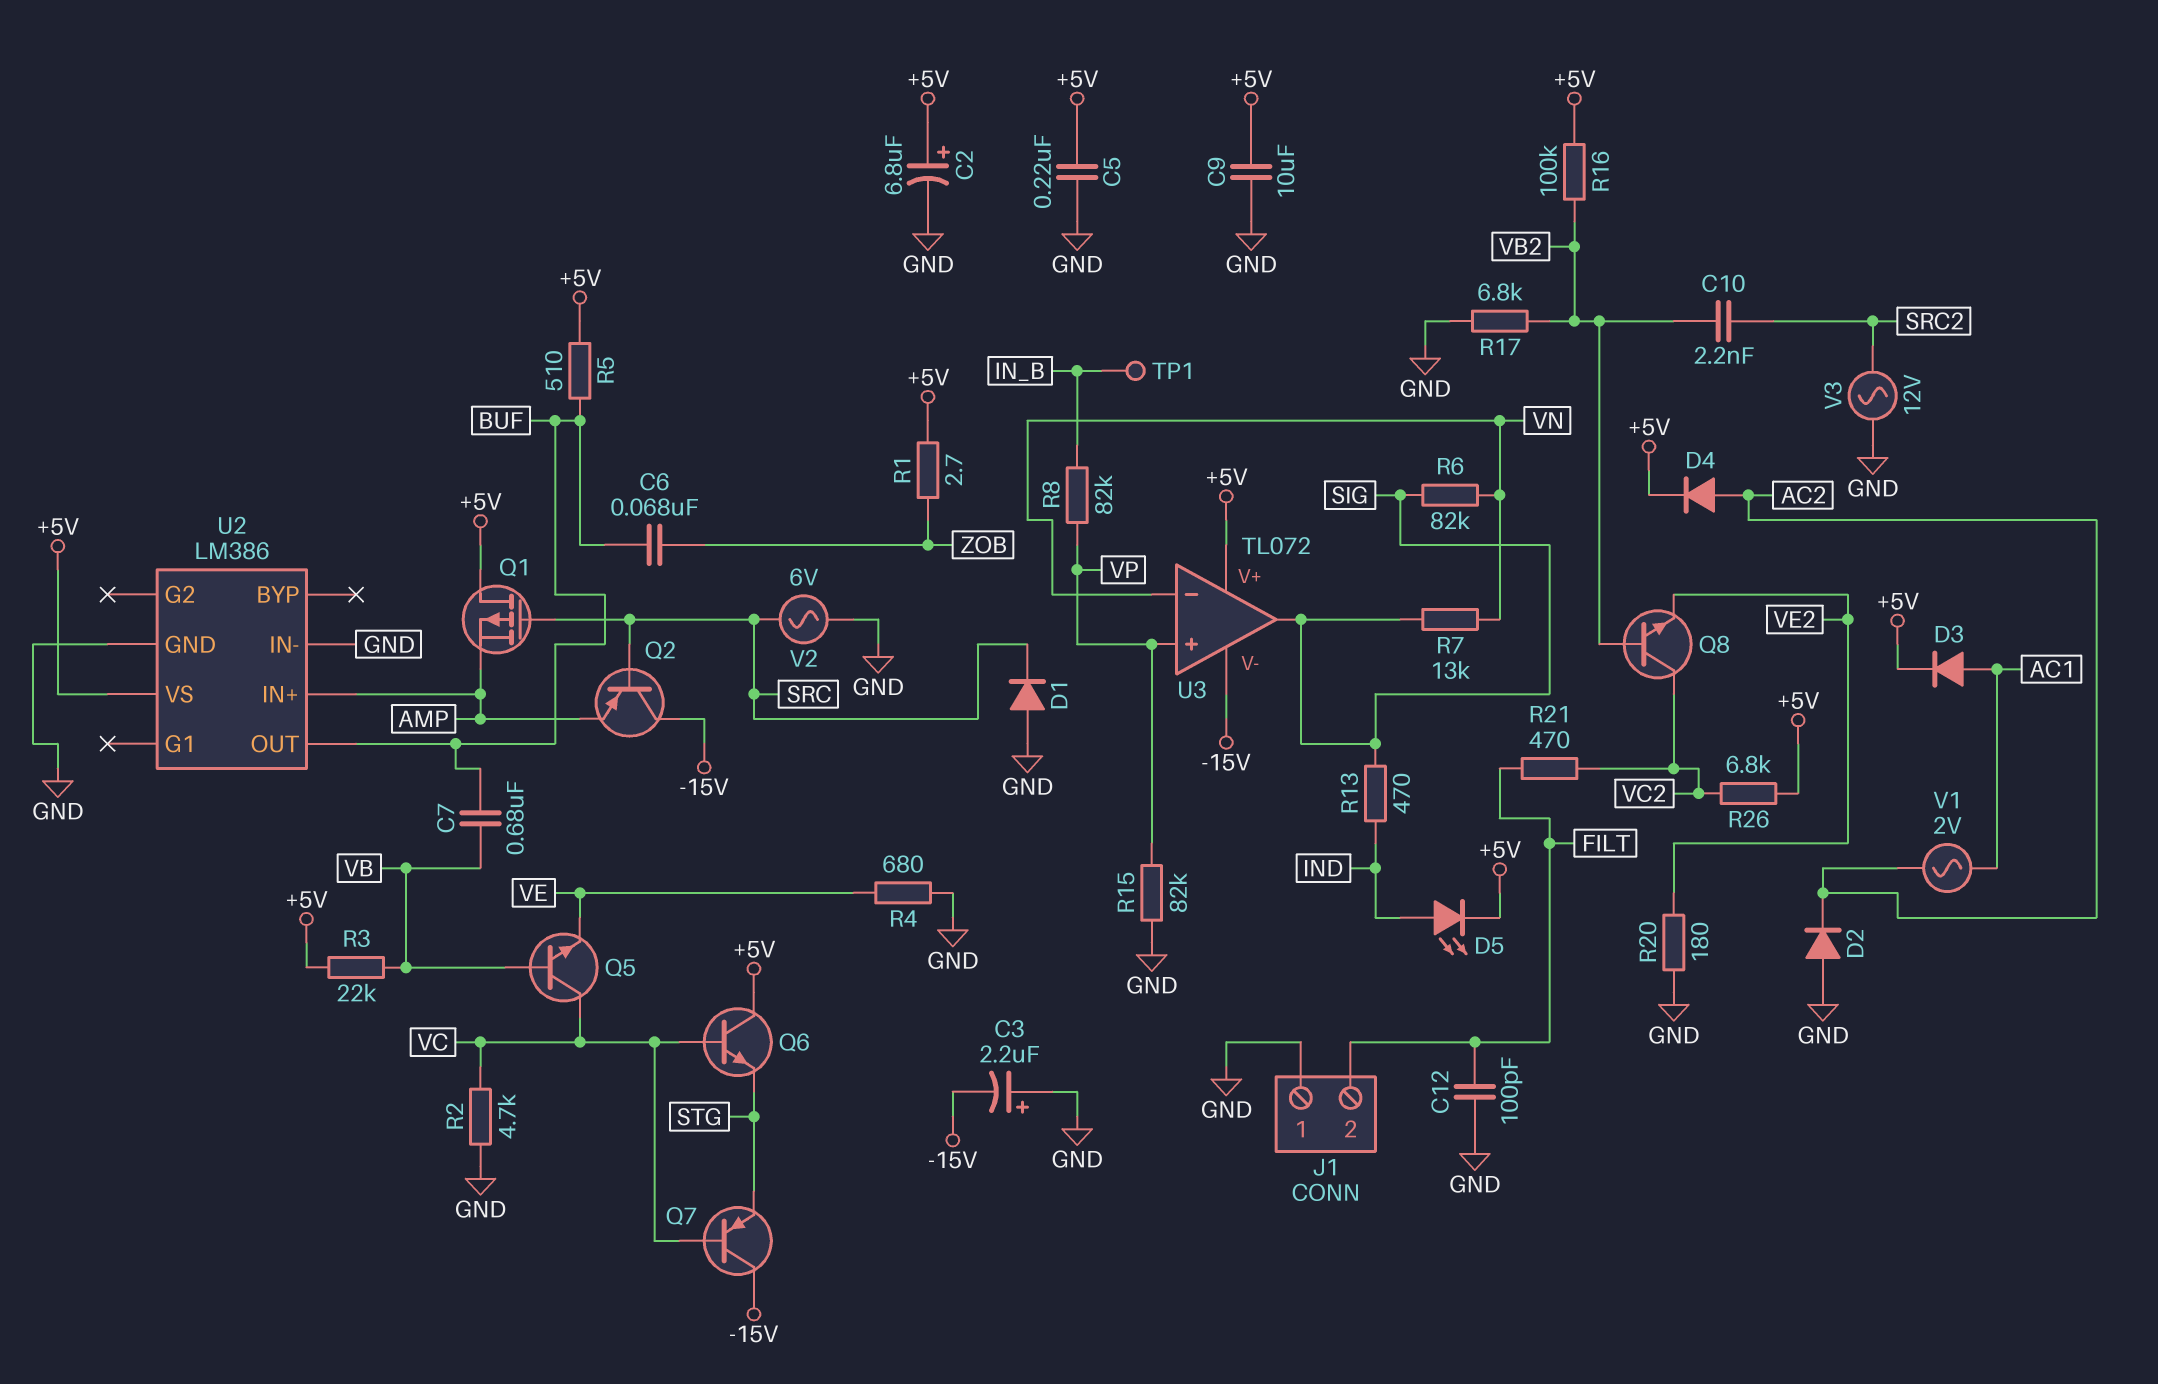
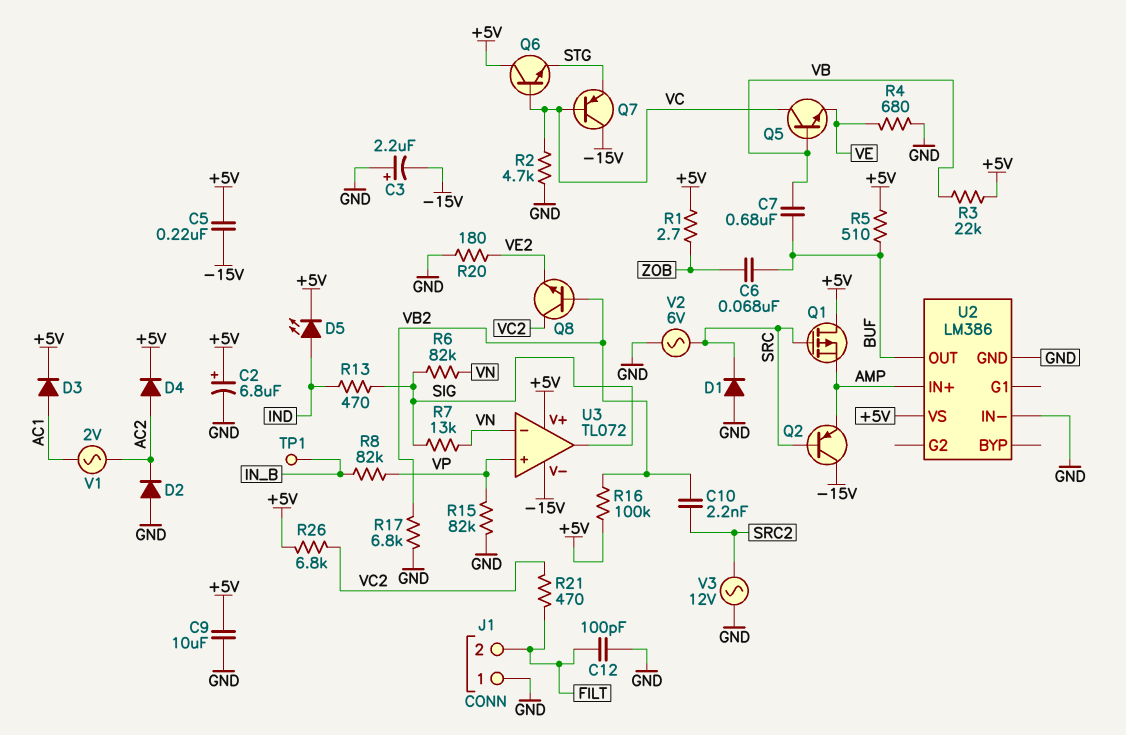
C5: 220nF (+5V, GND) -> 220nF (+5V, -15V)

